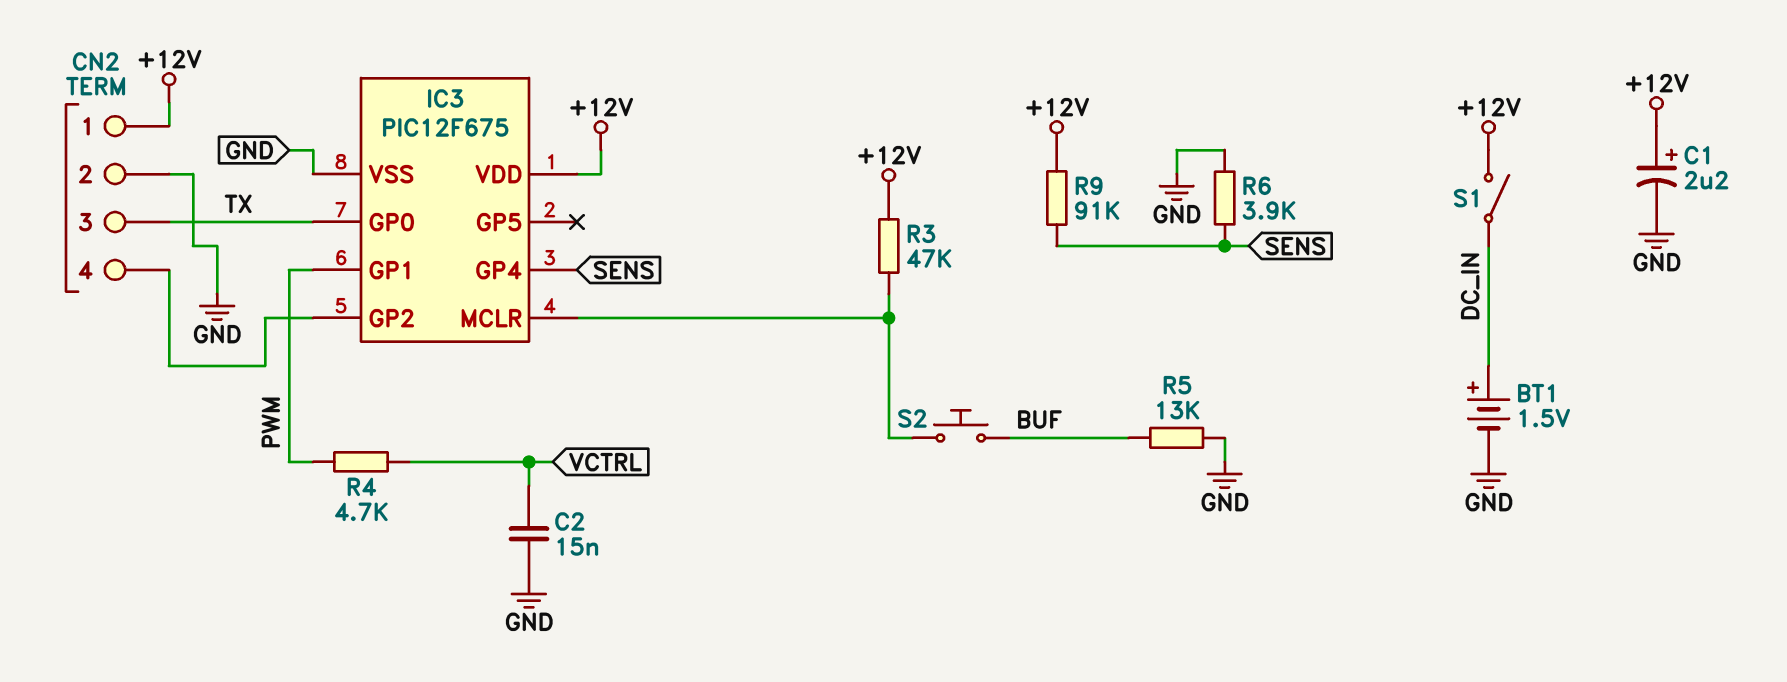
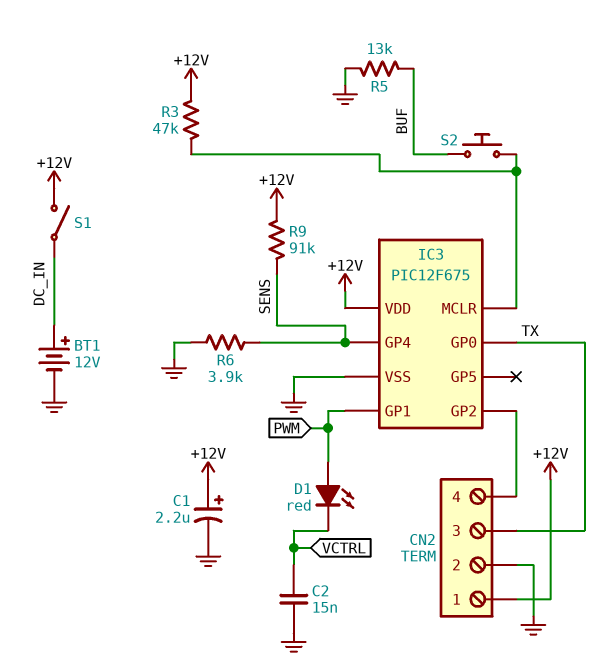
BT1: 1.5V (plus DC_IN, minus GND) -> 12V (plus DC_IN, minus GND)
D1: none -> LED red (A PWM, K VCTRL)
R4: 4.7k (PWM, VCTRL) -> none

